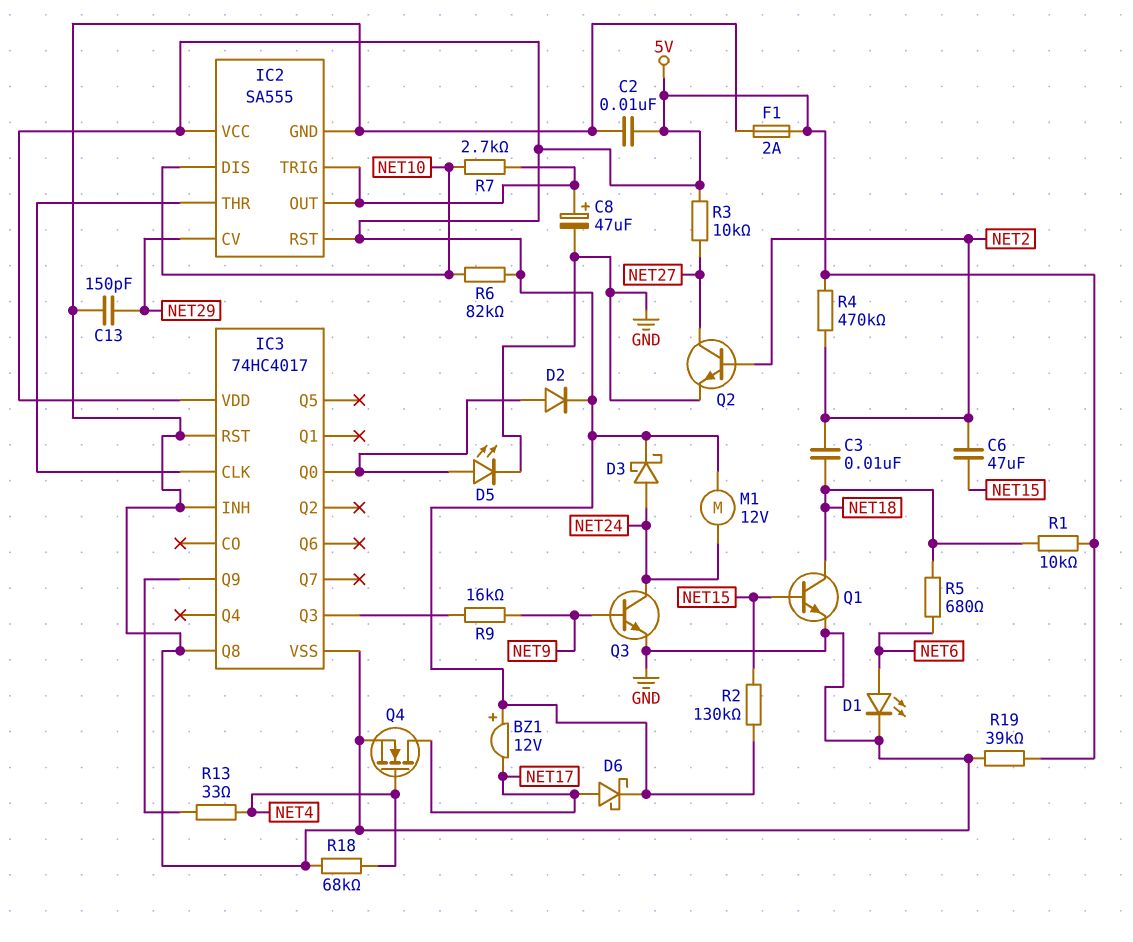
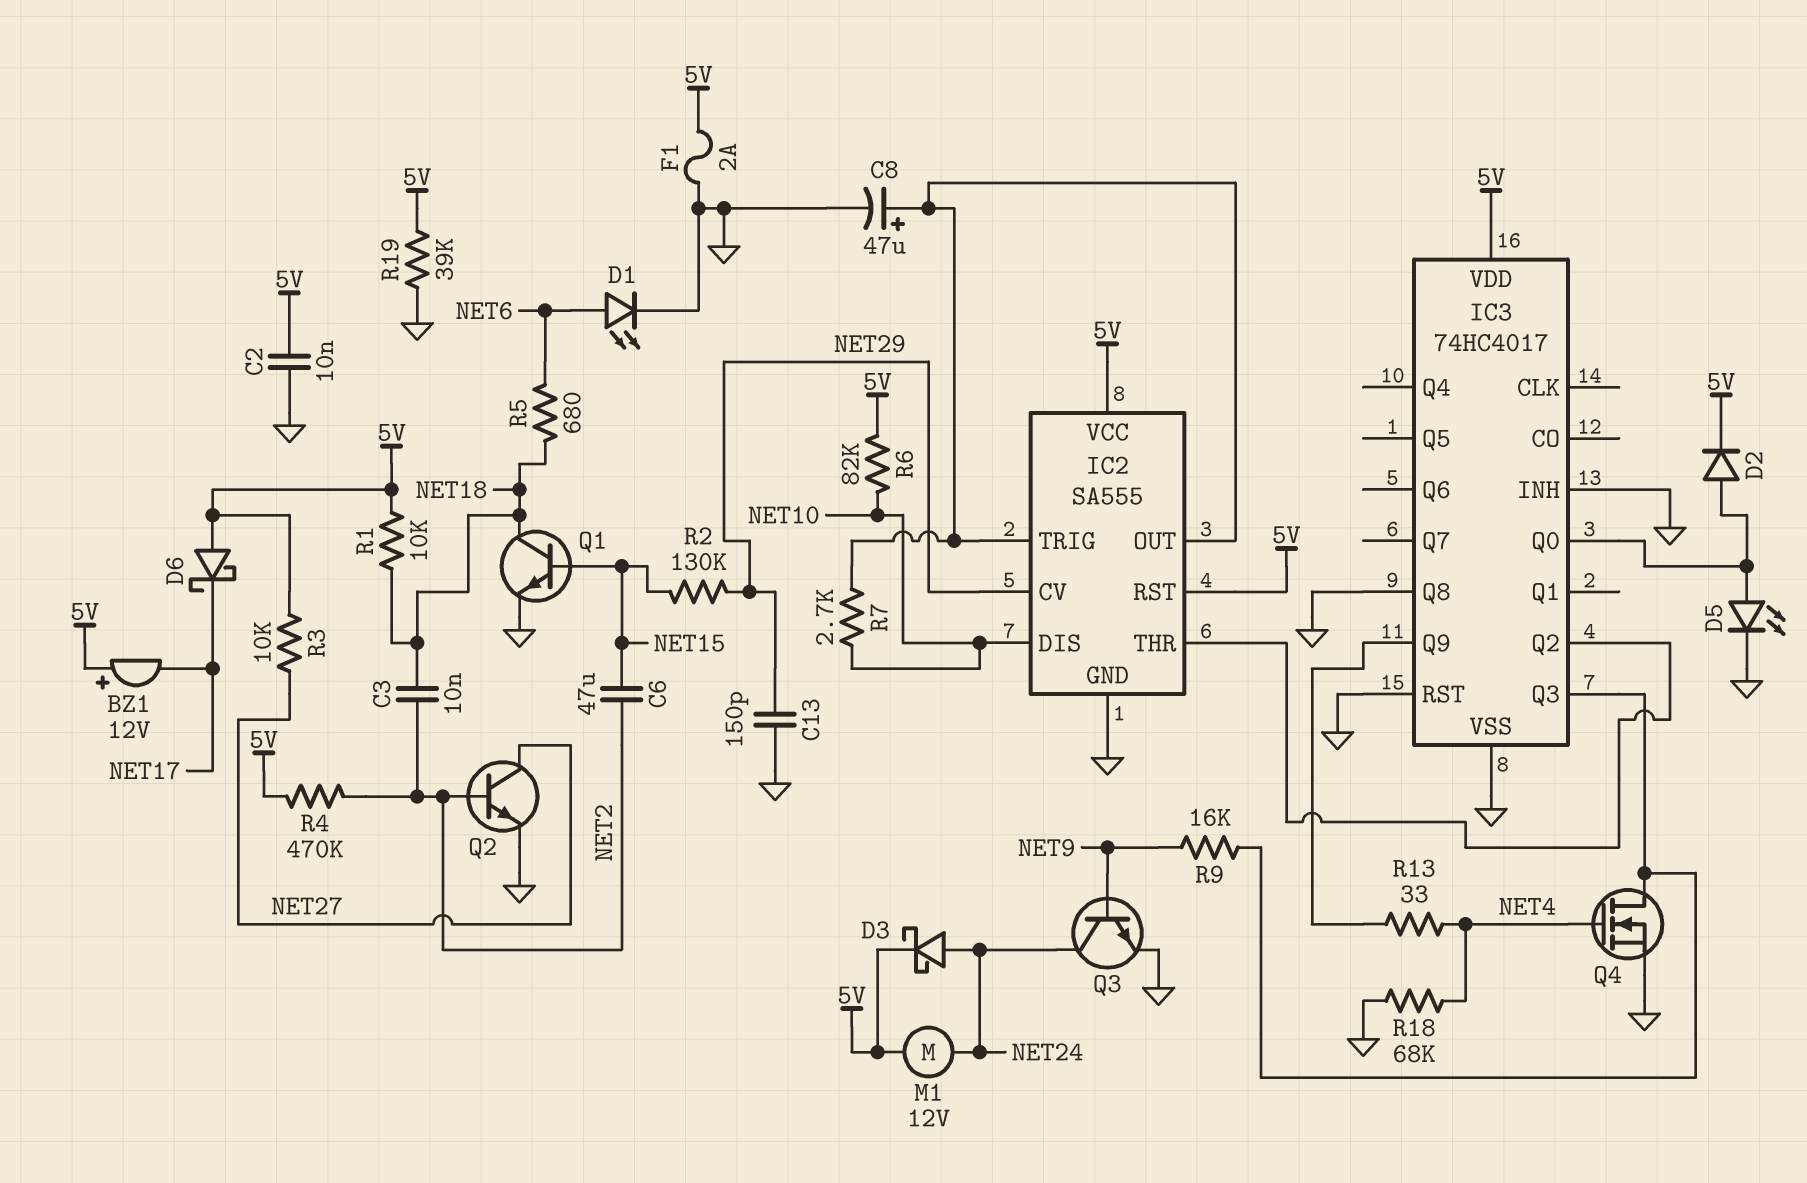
D6: schottky (A NET17, K 5V) -> schottky (A 5V, K NET17)
IC3 pin CLK: IC2/THR -> none
IC3 pin Q2: none -> IC2/THR
Q4: NMOS (G NET4, D NET17, S GND) -> NMOS (G NET4, D IC3/Q3, S GND)
R2: 130k (5V, NET15) -> 130k (NET15, NET29)

